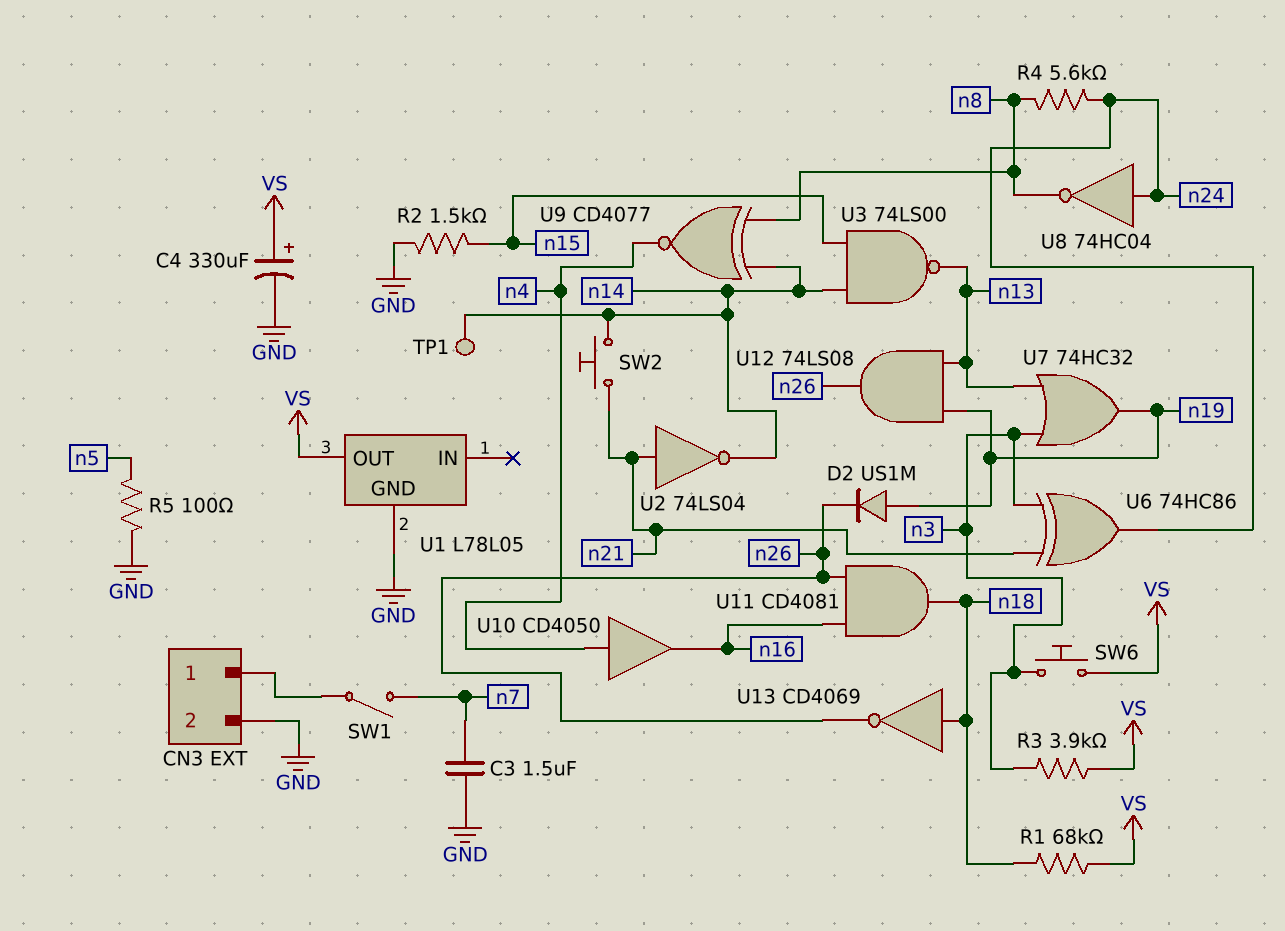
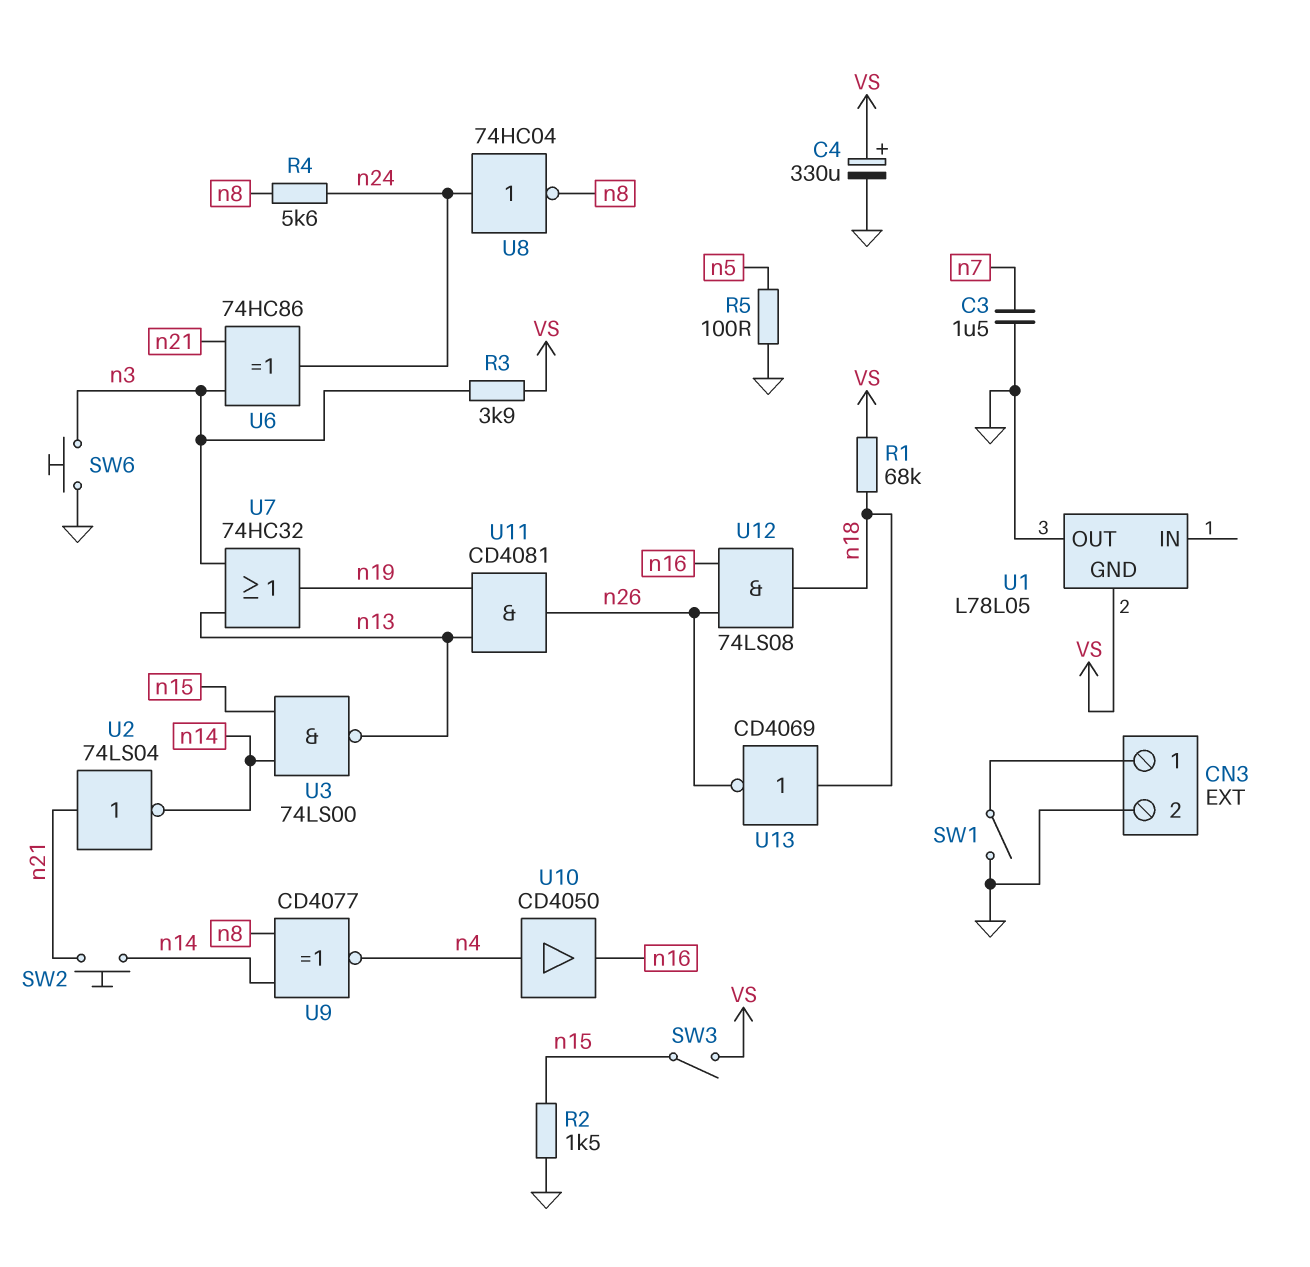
D2: diode US1M (A n19, K n26) -> none
SW1: switch (CN3/1, n7) -> switch (CN3/1, GND)
SW3: none -> switch (VS, n15)
SW6: button (VS, n3) -> button (GND, n3)
TP1: test point (n14) -> none
U1 pin GND: GND -> VS
U1 pin OUT: VS -> GND
U11: AND CD4081 (in n16, in n26, out n18) -> AND CD4081 (in n13, in n19, out n26)
U12: AND 74LS08 (in n13, in n19, out n26) -> AND 74LS08 (in n16, in n26, out n18)

